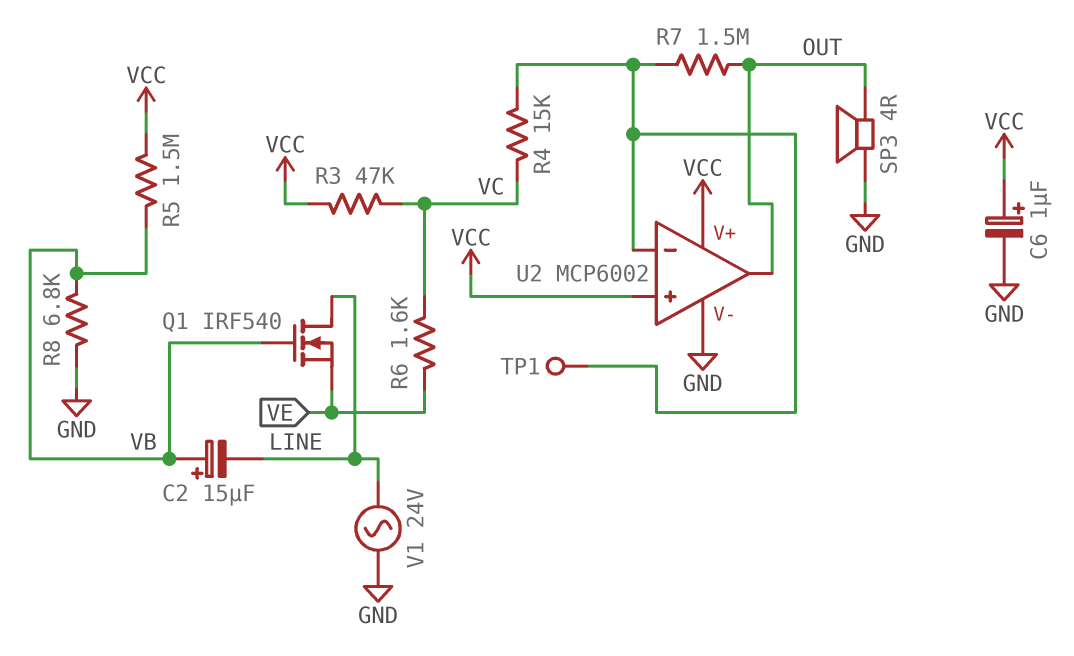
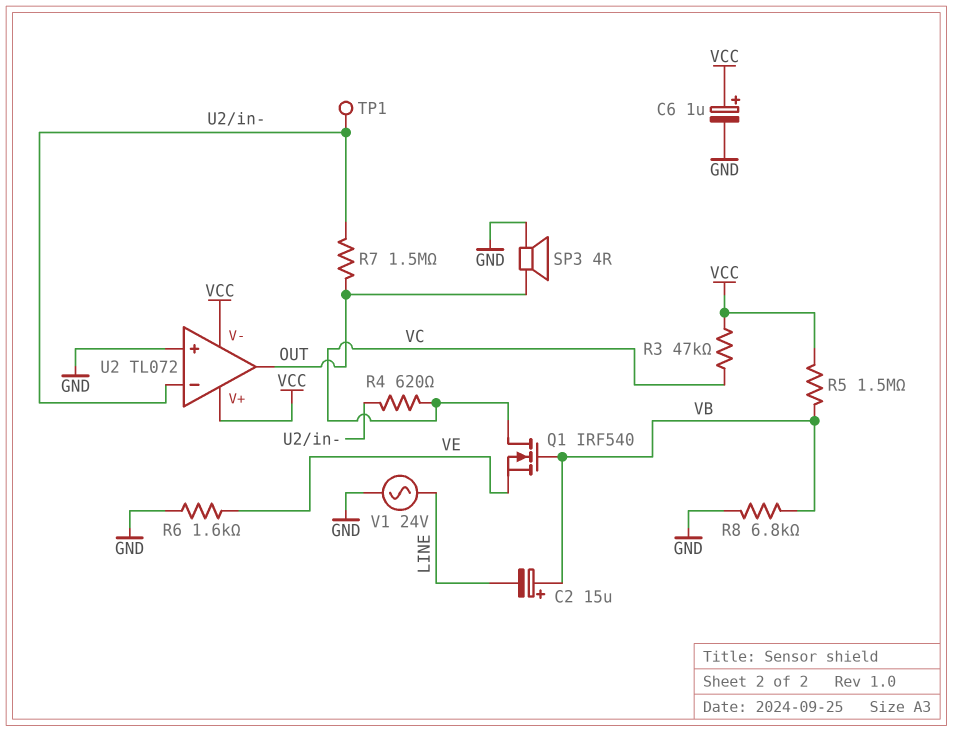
Q1: NMOS IRF540 (G VB, D LINE, S VE) -> NMOS IRF540 (G VB, D VC, S VE)
R4: 15k (U2/in-, VC) -> 620 (U2/in-, VC)
R6: 1.6k (VC, VE) -> 1.6k (GND, VE)
U2: MCP6002 -> TL072
U2 pin V-: GND -> VCC
U2 pin in+: VCC -> GND

